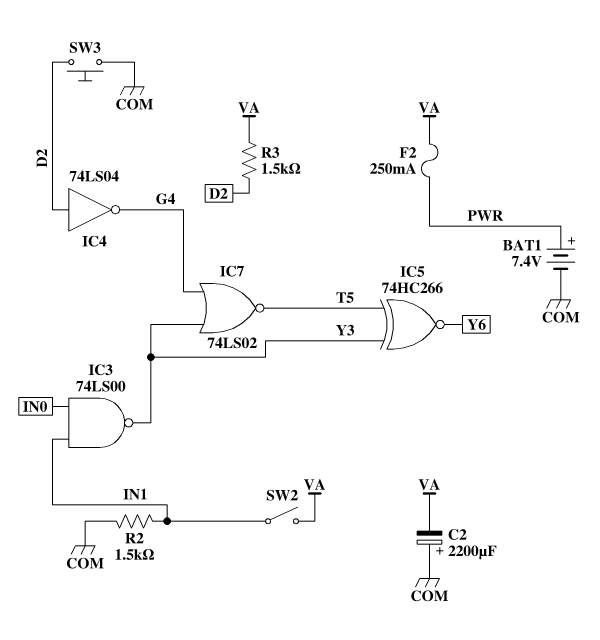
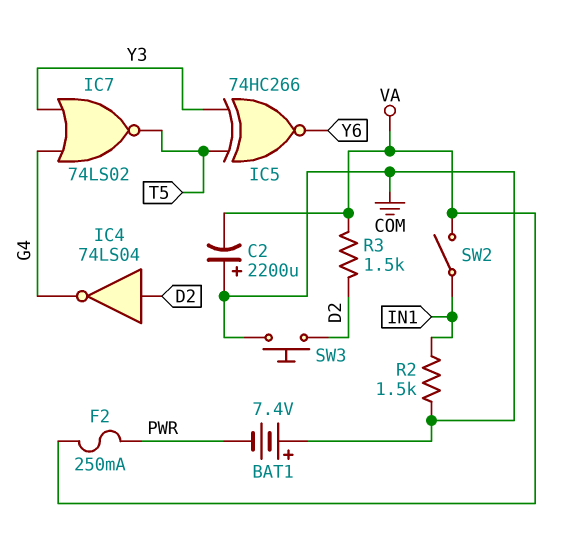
BAT1: 7.4V (plus PWR, minus COM) -> 7.4V (plus COM, minus PWR)
IC3: NAND 74LS00 (in IN0, in IN1, out Y3) -> none

